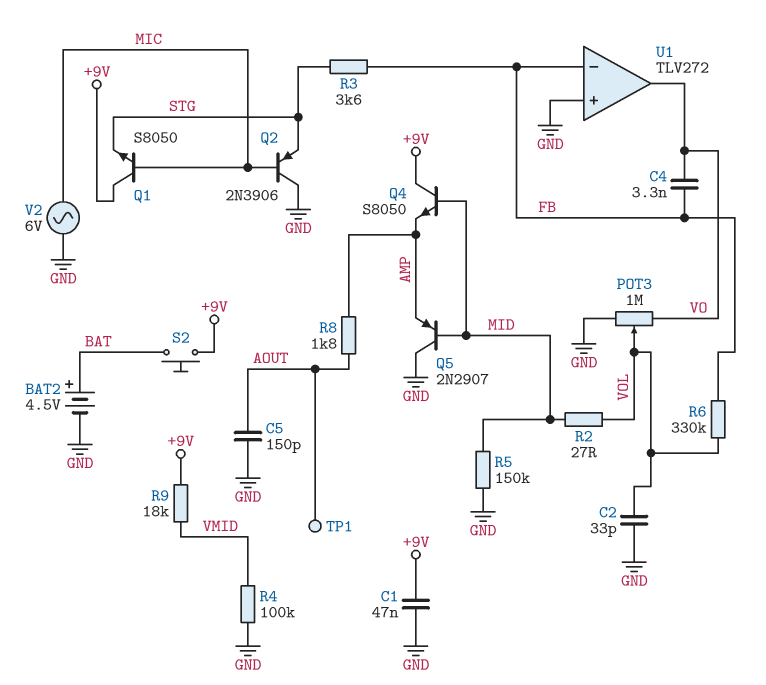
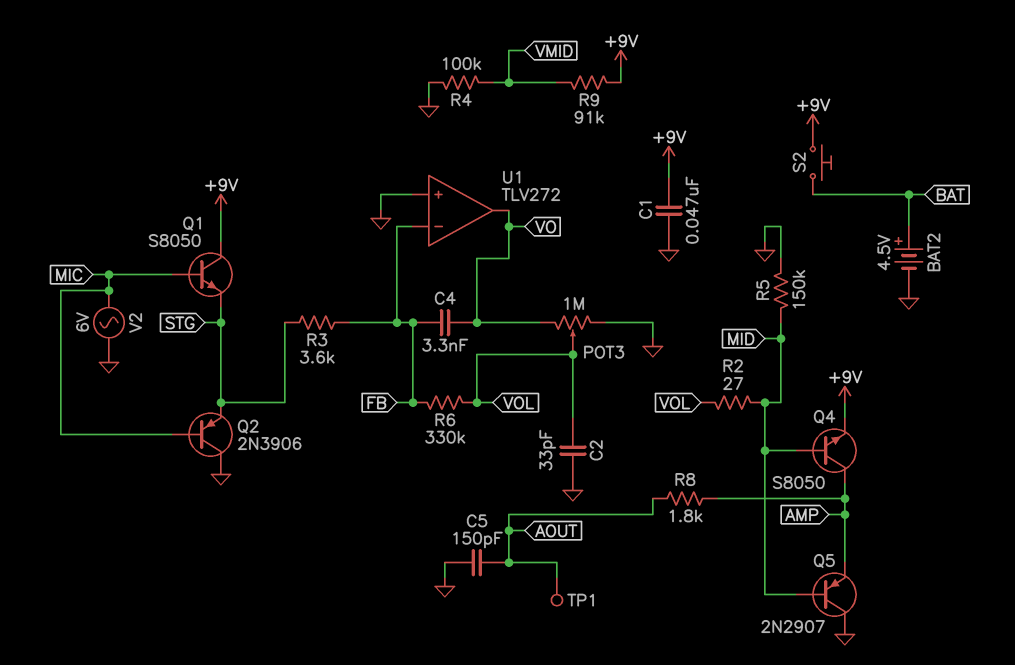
Q4: NPN S8050 (B MID, C +9V, E AMP) -> NPN S8050 (B MID, C AMP, E +9V)
R9: 18k (+9V, VMID) -> 91k (+9V, VMID)

